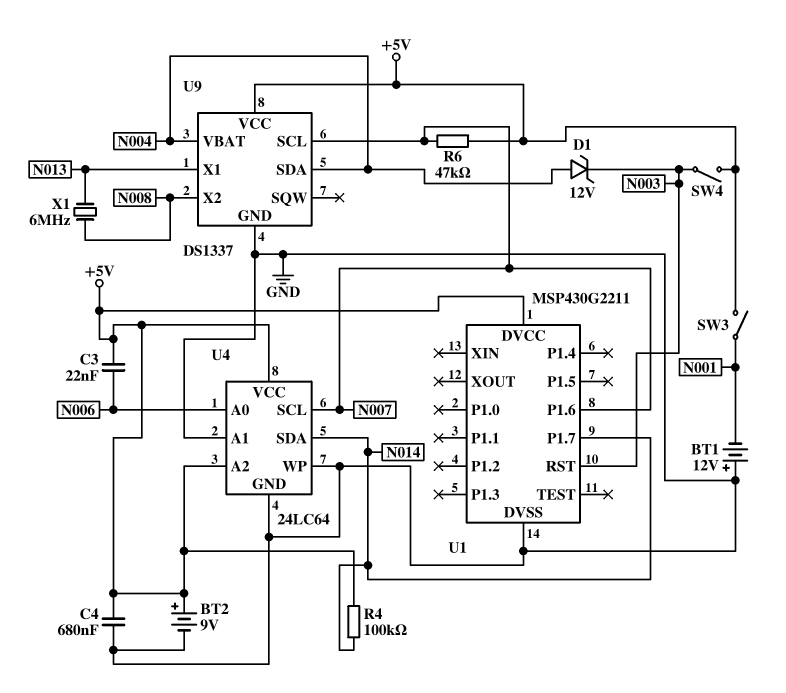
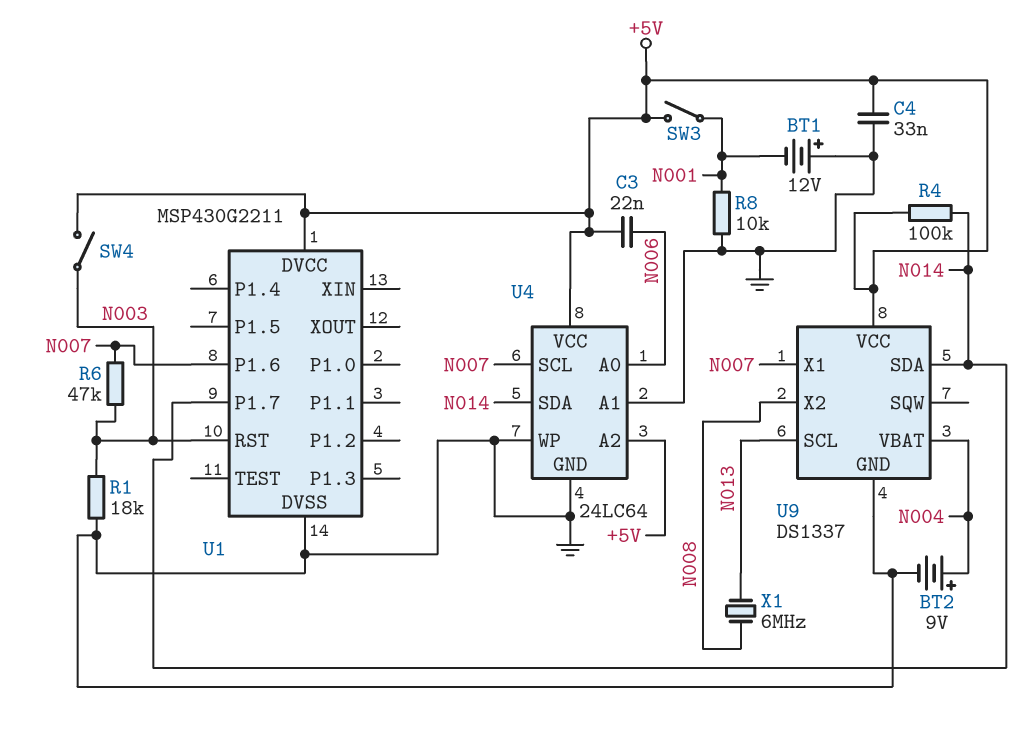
BT2: 9V (plus +5V, minus GND) -> 9V (plus N004, minus GND)
C4: 680nF (+5V, GND) -> 33nF (+5V, GND)
D1: zener 12V (A N004, K N003) -> none
R1: none -> 18k (GND, N003)
R6: 47k (+5V, N007) -> 47k (N003, N007)
R8: none -> 10k (GND, N001)
U9 pin SCL: N007 -> N013
U9 pin SDA: N004 -> N014
U9 pin X1: N013 -> N007

